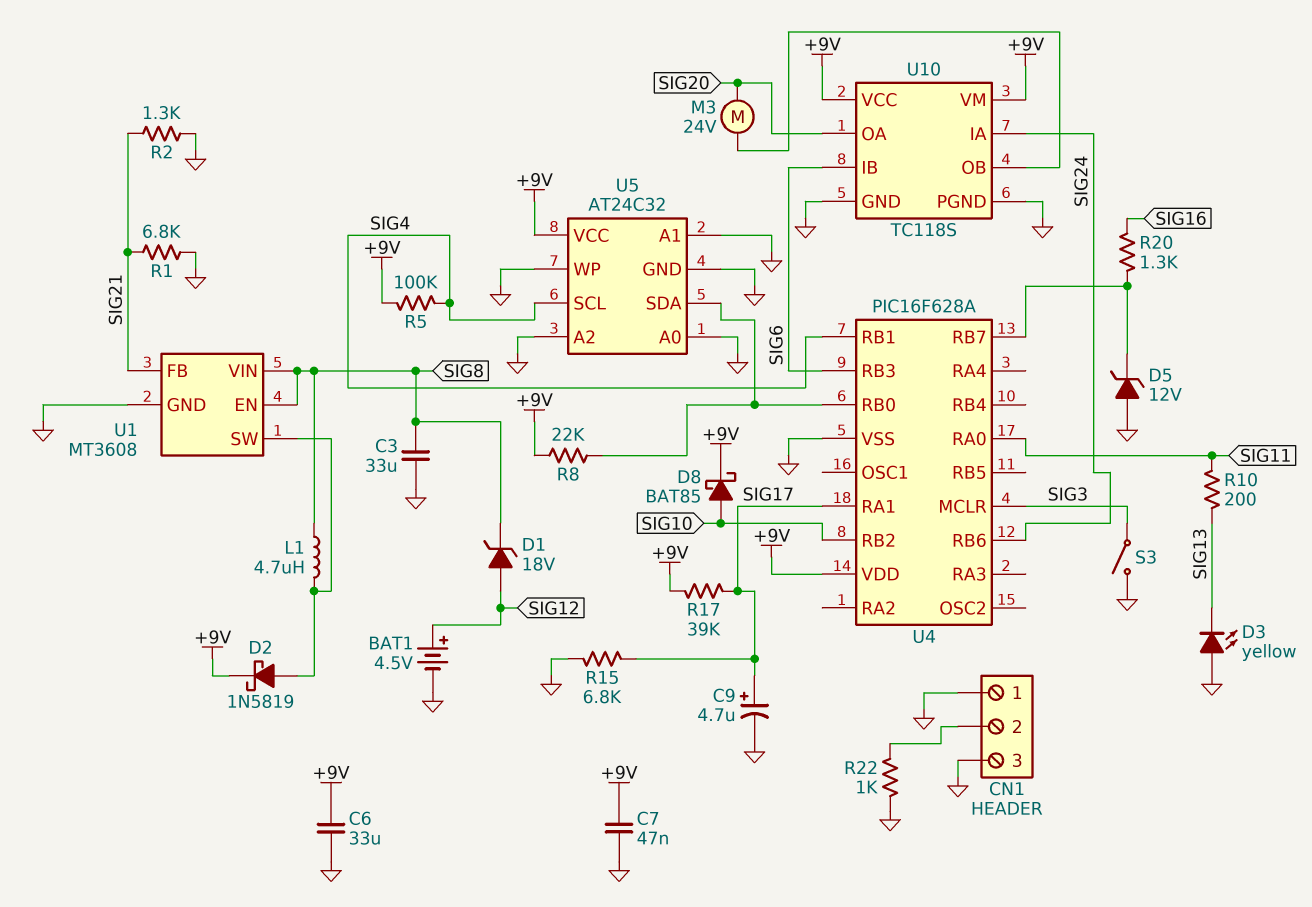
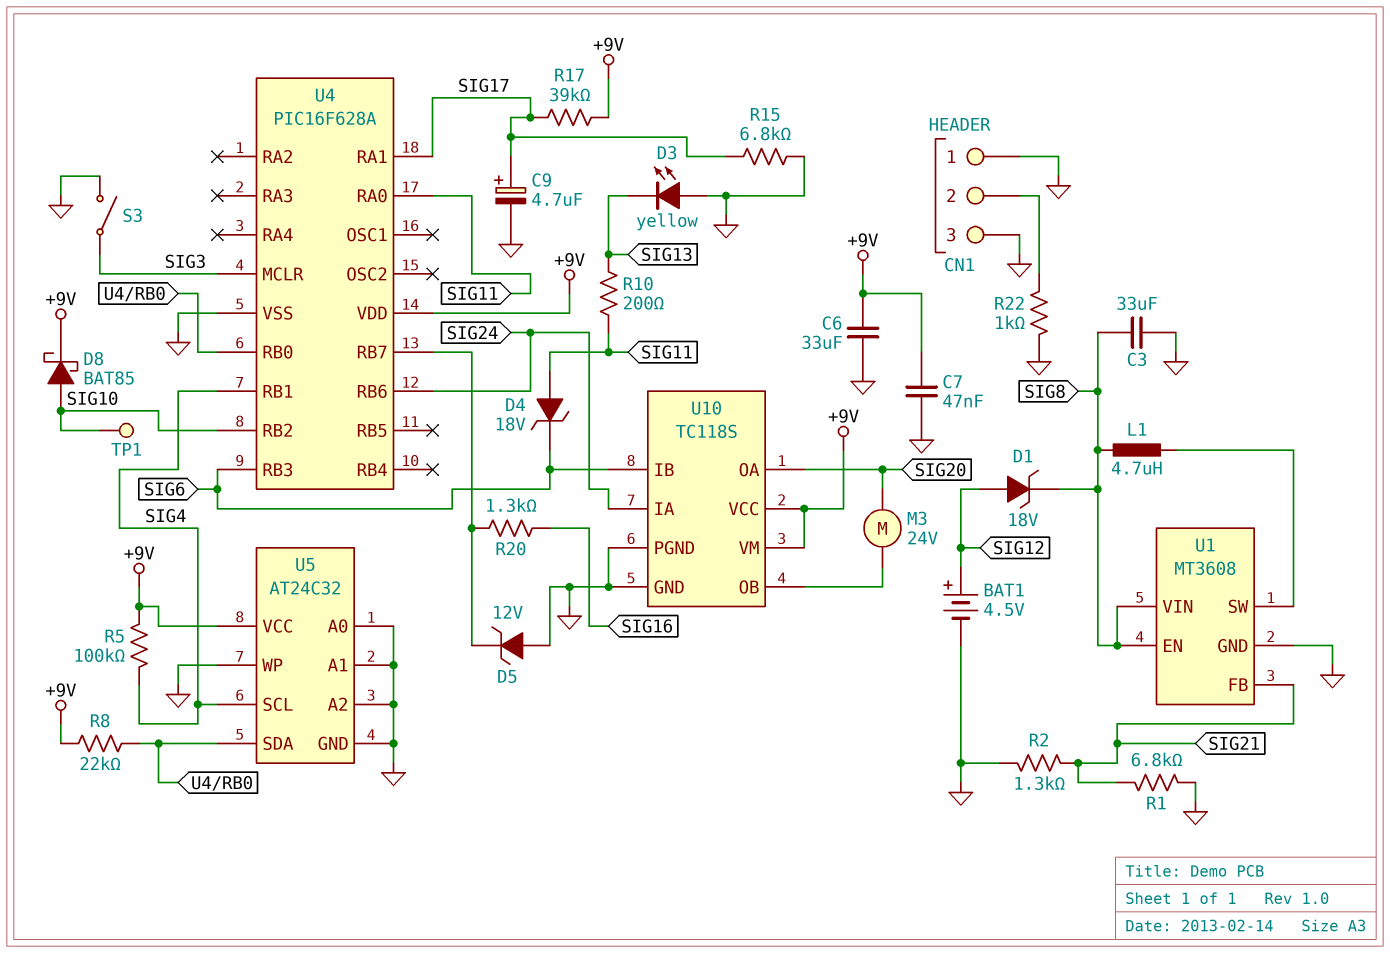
D2: schottky 1N5819 (A U1/SW, K +9V) -> none
D4: none -> zener 18V (A SIG11, K SIG6)
TP1: none -> test point (SIG10)

